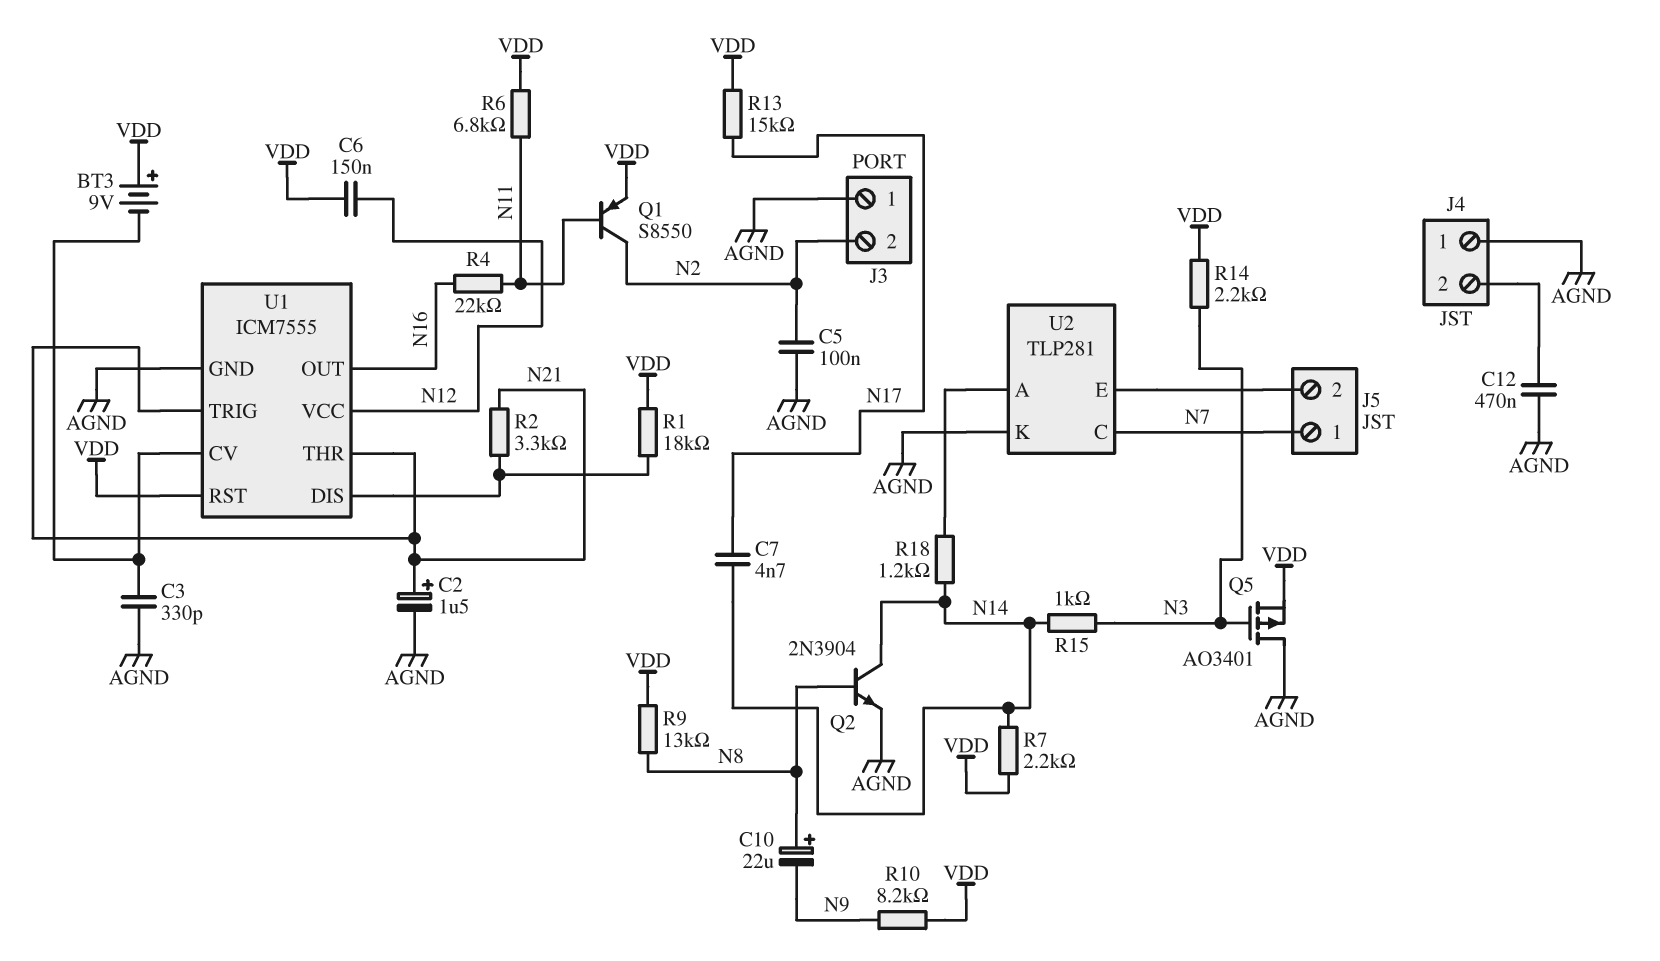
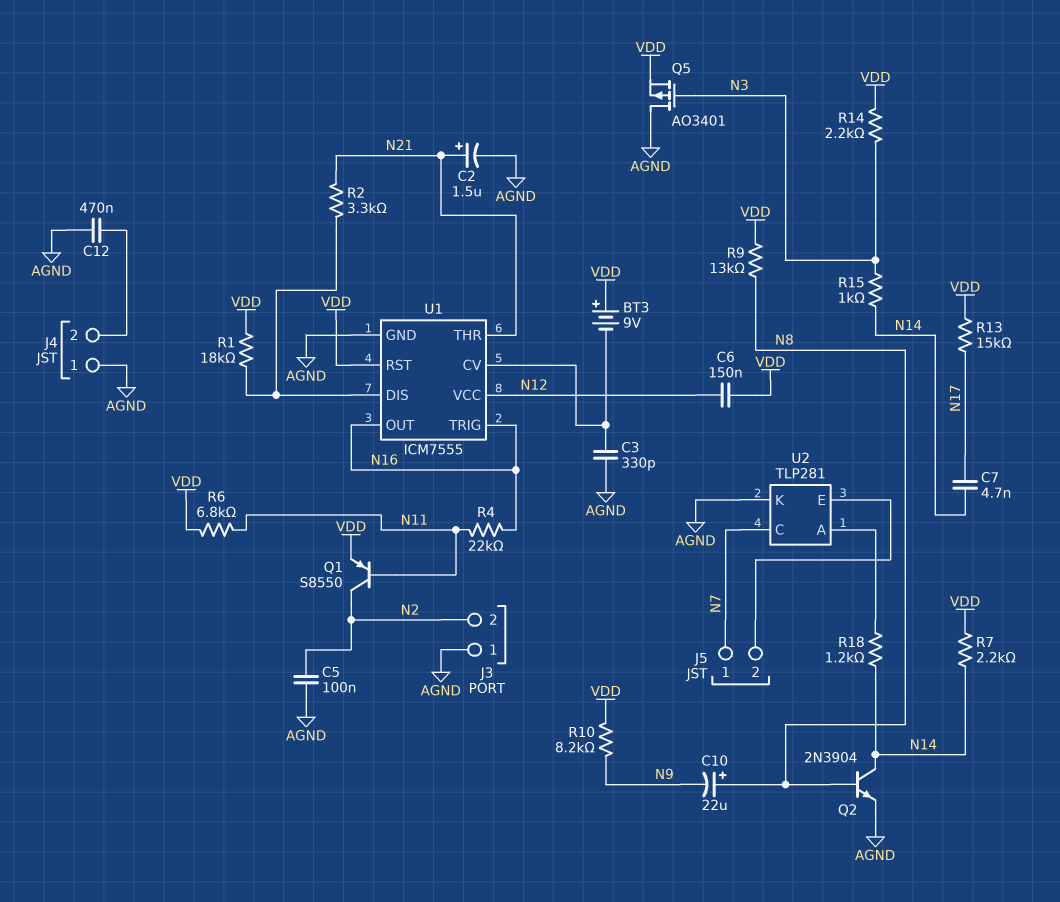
U1 pin TRIG: N21 -> N16

